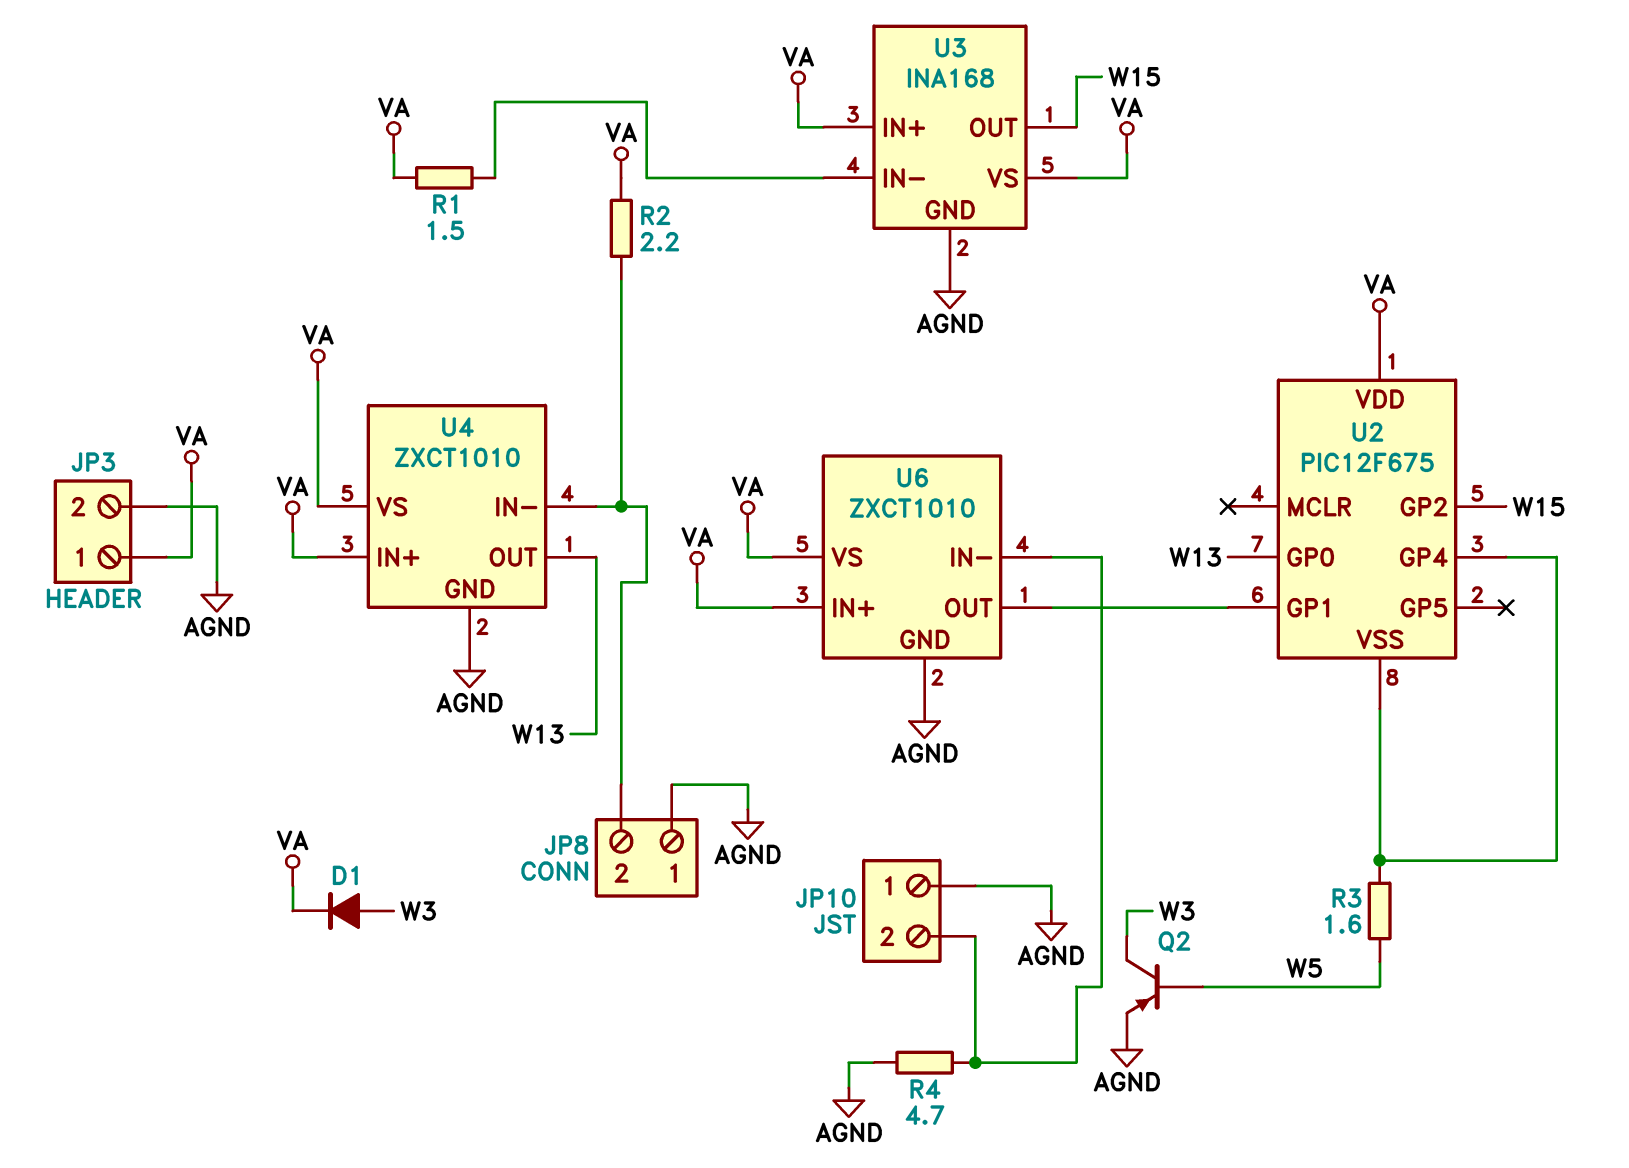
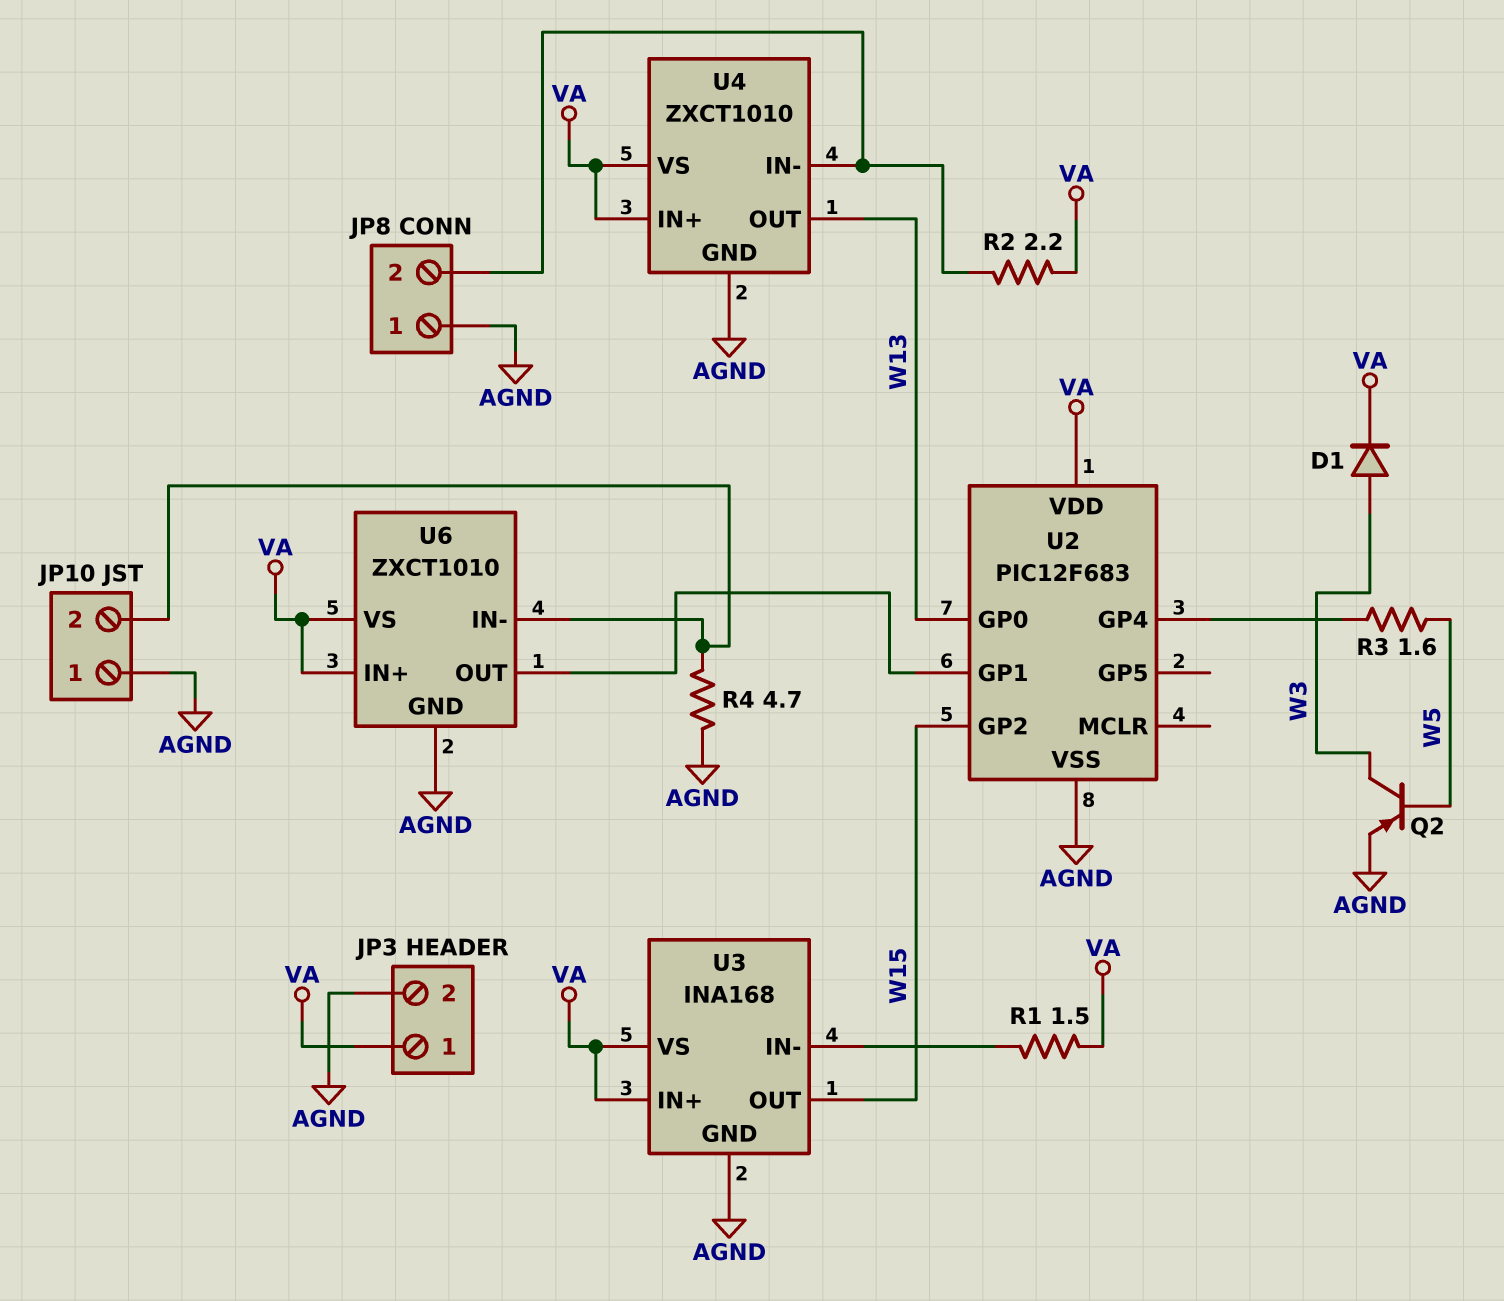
U2: PIC12F675 -> PIC12F683
U2 pin VSS: U2/GP4 -> AGND

